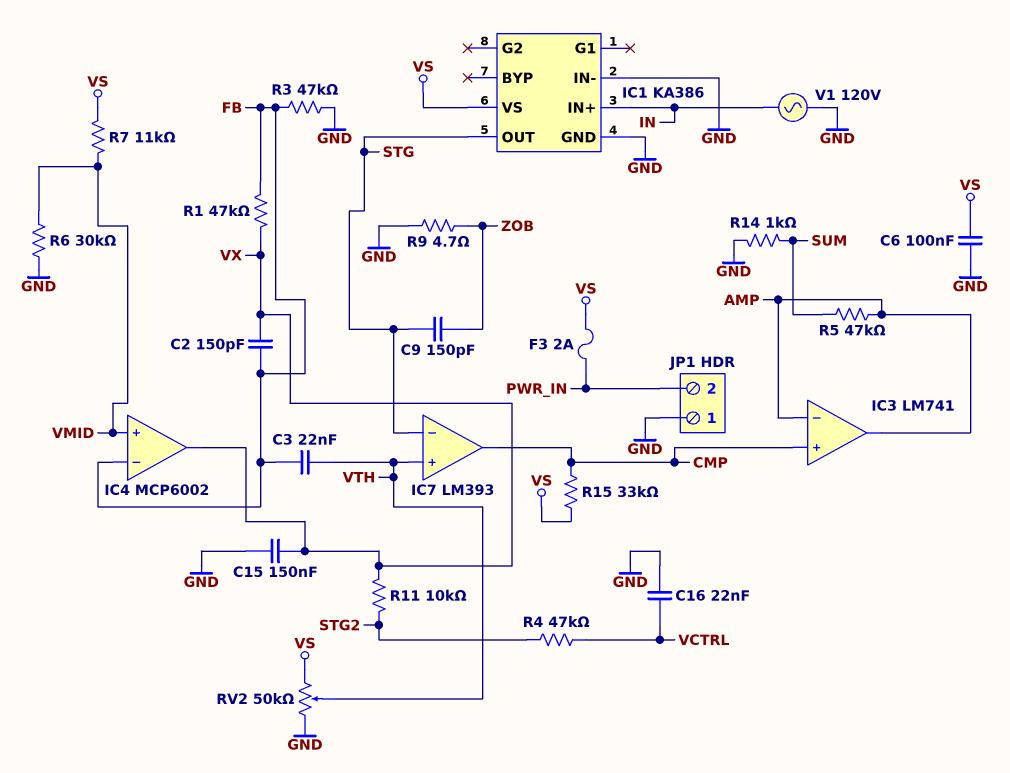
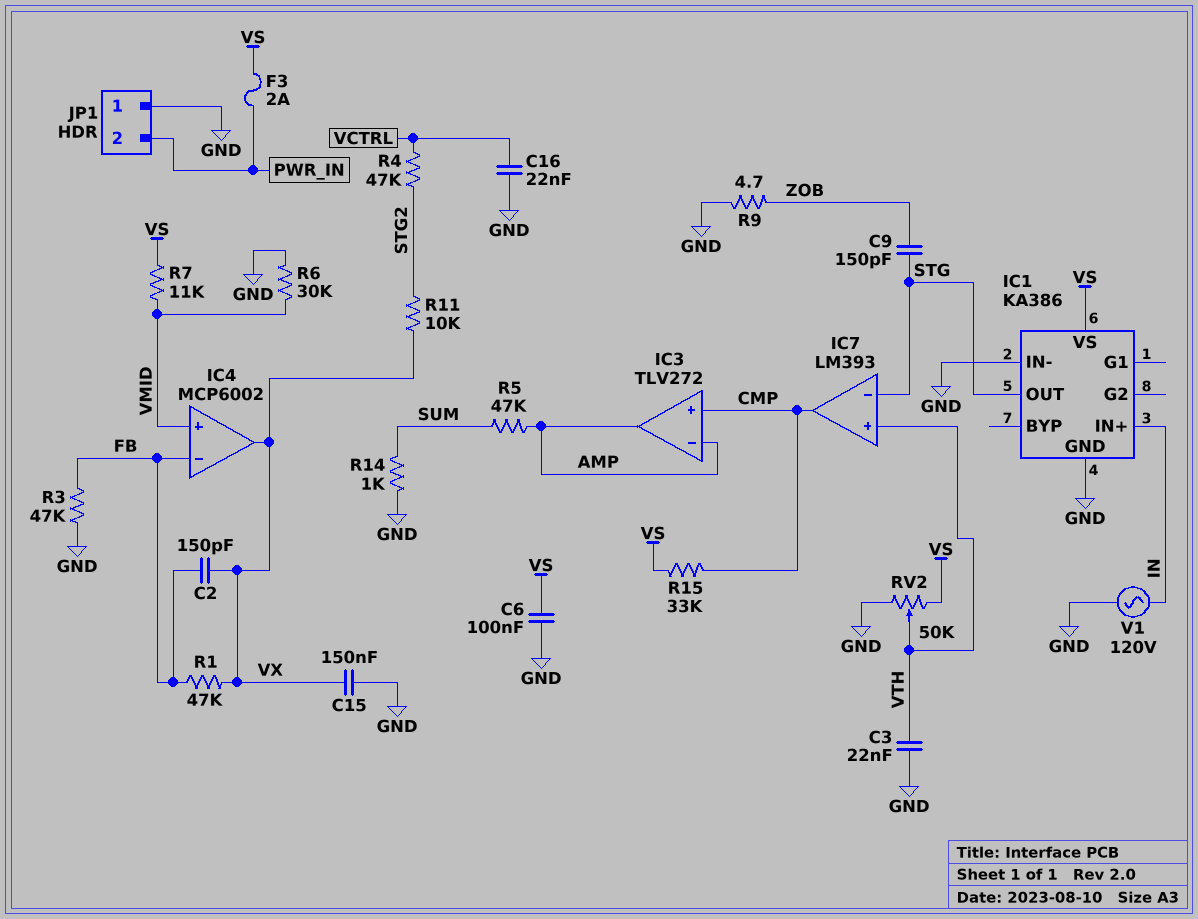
C3: 22nF (FB, VTH) -> 22nF (GND, VTH)
IC3: LM741 -> TLV272

